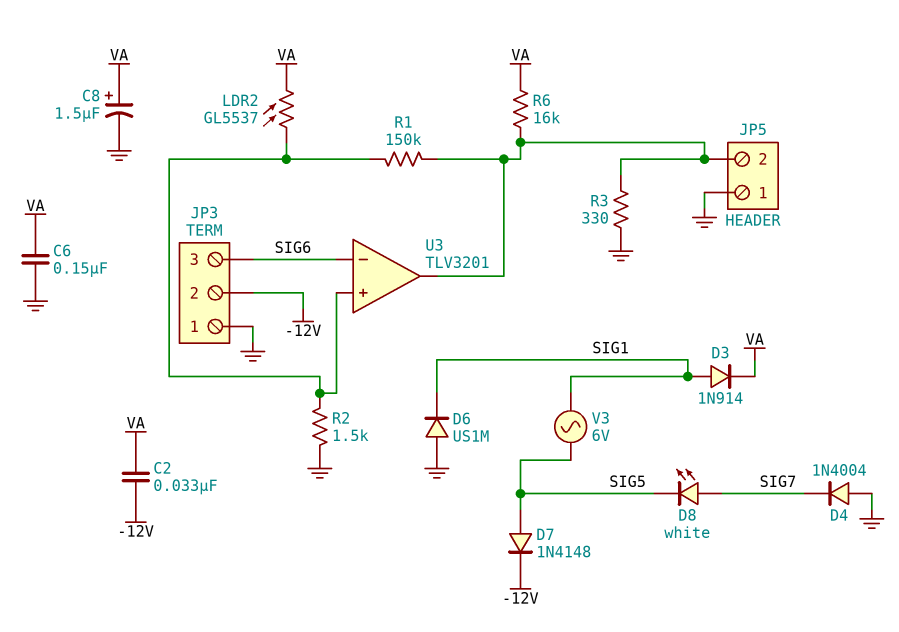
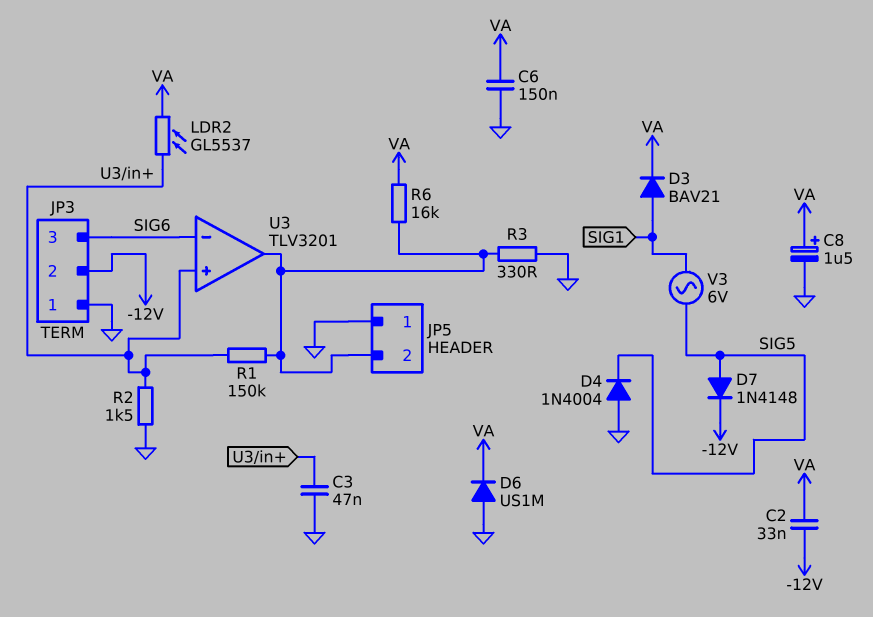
C3: none -> 47nF (GND, U3/in+)
D3: diode 1N914 (A SIG1, K VA) -> diode BAV21 (A SIG1, K VA)
D4: diode 1N4004 (A GND, K SIG7) -> diode 1N4004 (A GND, K SIG5)
D6: diode US1M (A GND, K SIG1) -> diode US1M (A GND, K VA)
D8: LED white (A SIG7, K SIG5) -> none

